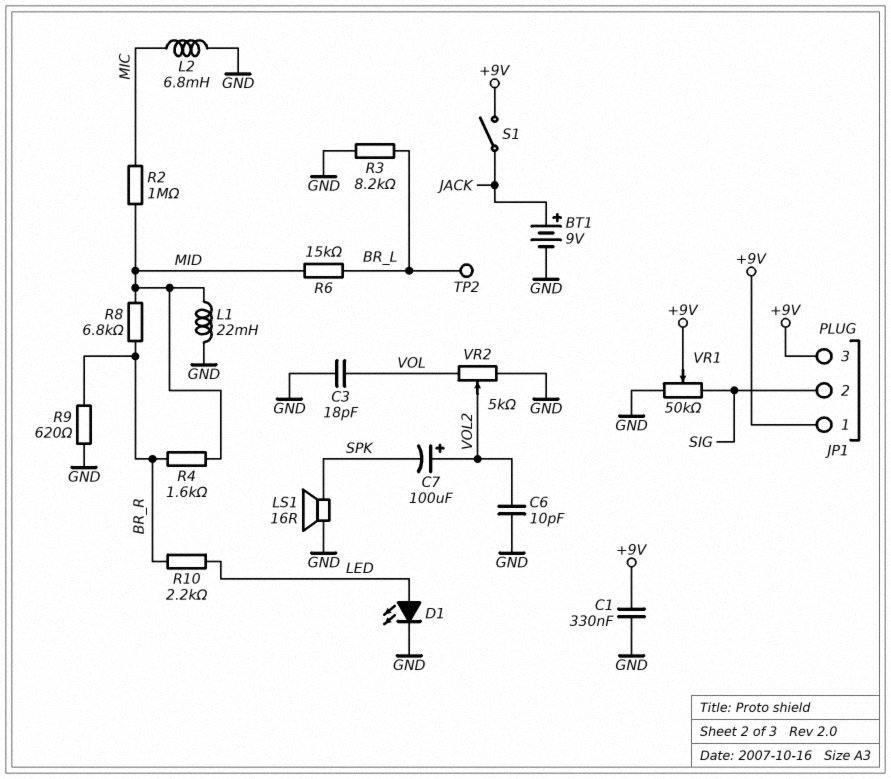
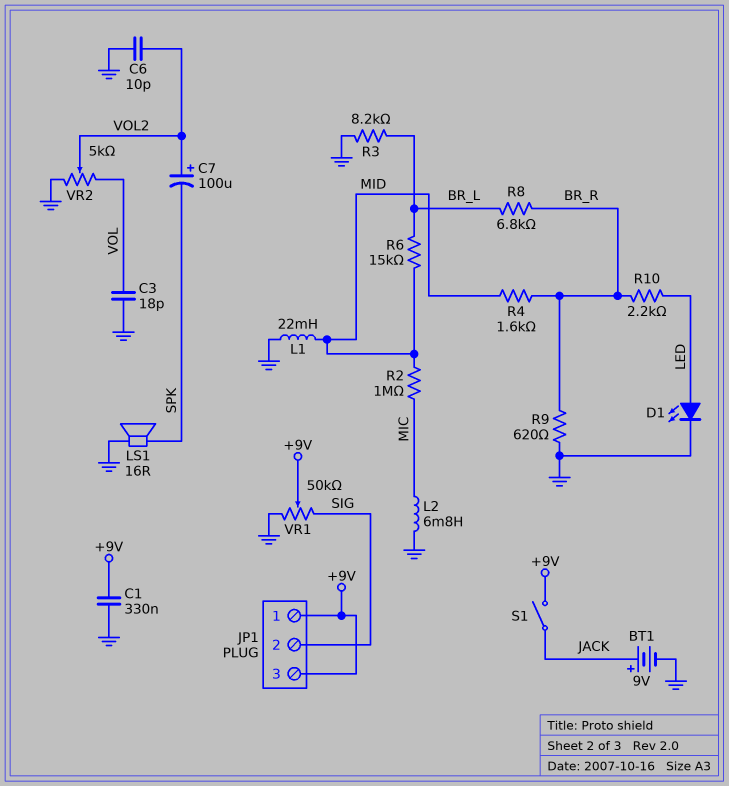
R8: 6.8k (BR_R, MID) -> 6.8k (BR_L, BR_R)
TP2: test point (BR_L) -> none

